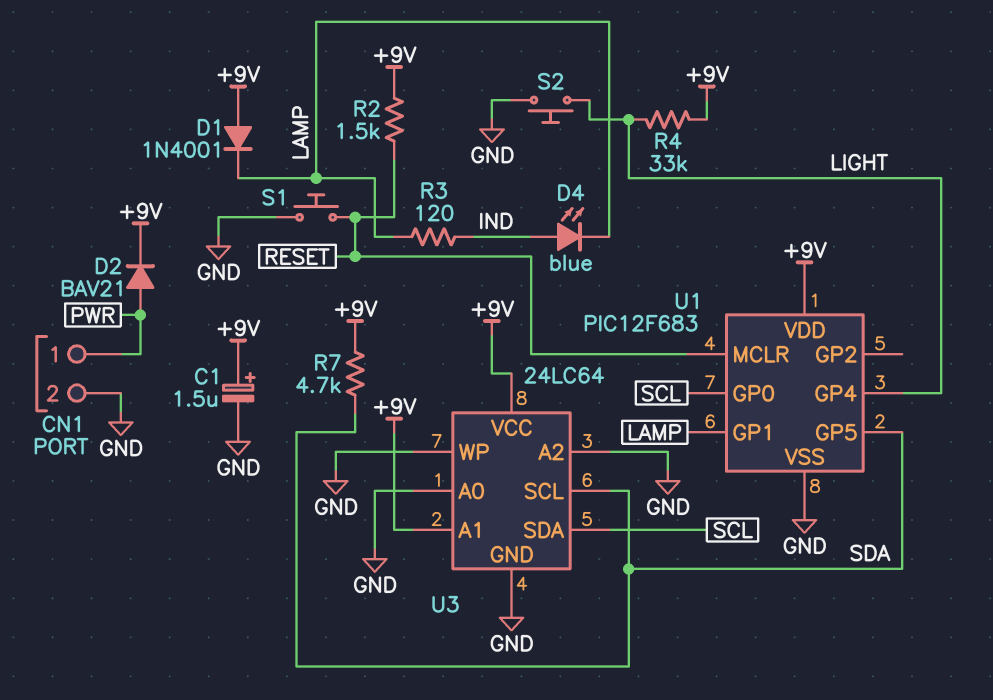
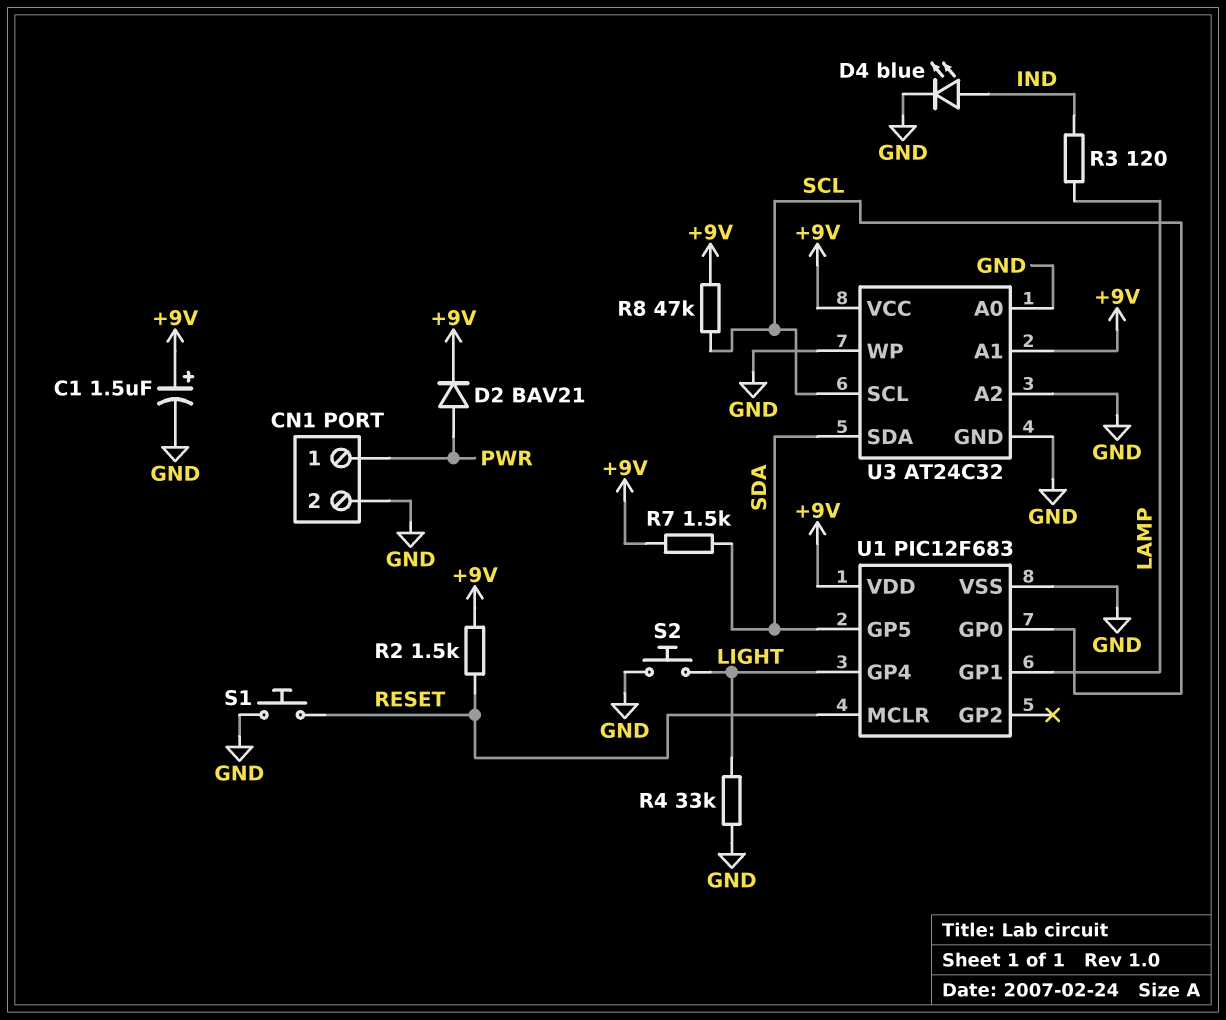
D1: diode 1N4001 (A +9V, K LAMP) -> none
D4: LED blue (A IND, K LAMP) -> LED blue (A IND, K GND)
R4: 33k (+9V, LIGHT) -> 33k (GND, LIGHT)
R7: 4.7k (+9V, SDA) -> 1.5k (+9V, SDA)
R8: none -> 47k (+9V, SCL)
U3: 24LC64 -> AT24C32
U3 pin SCL: SDA -> SCL
U3 pin SDA: SCL -> SDA

